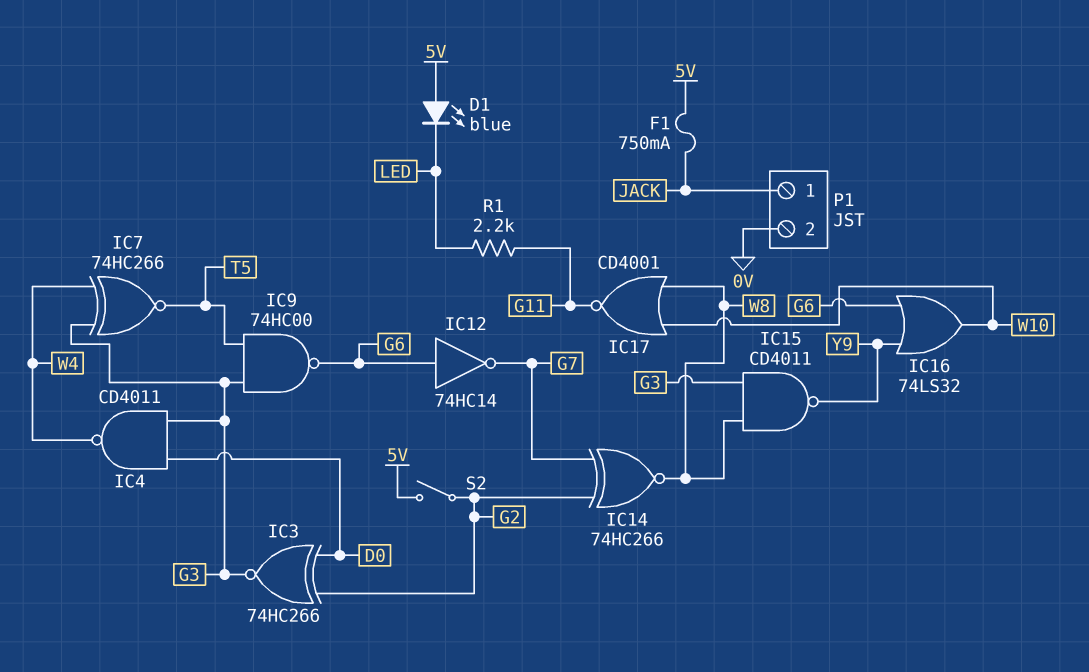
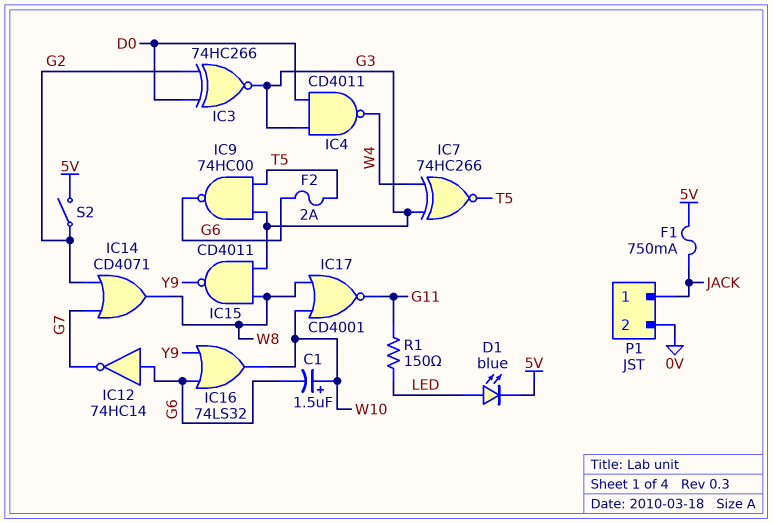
C1: none -> 1.5uF (plus W10, minus G6)
D1: LED blue (A 5V, K LED) -> LED blue (A LED, K 5V)
F2: none -> 2A (G6, T5)
IC14: XNOR 74HC266 (in G2, in G7, out W8) -> OR CD4071 (in G2, in G7, out W8)
R1: 2.2k (G11, LED) -> 150 (G11, LED)

